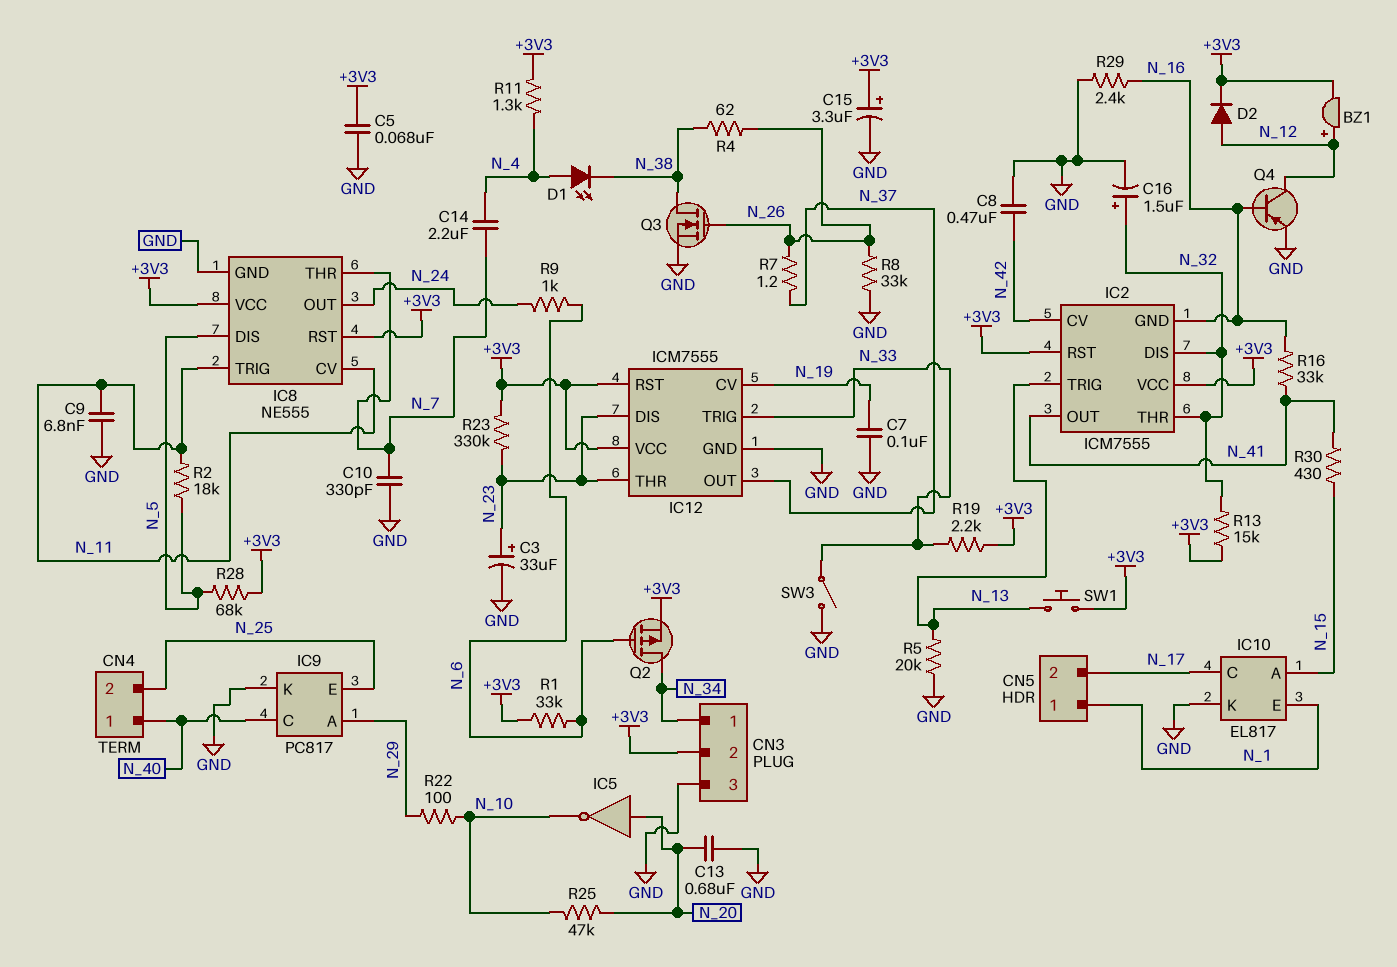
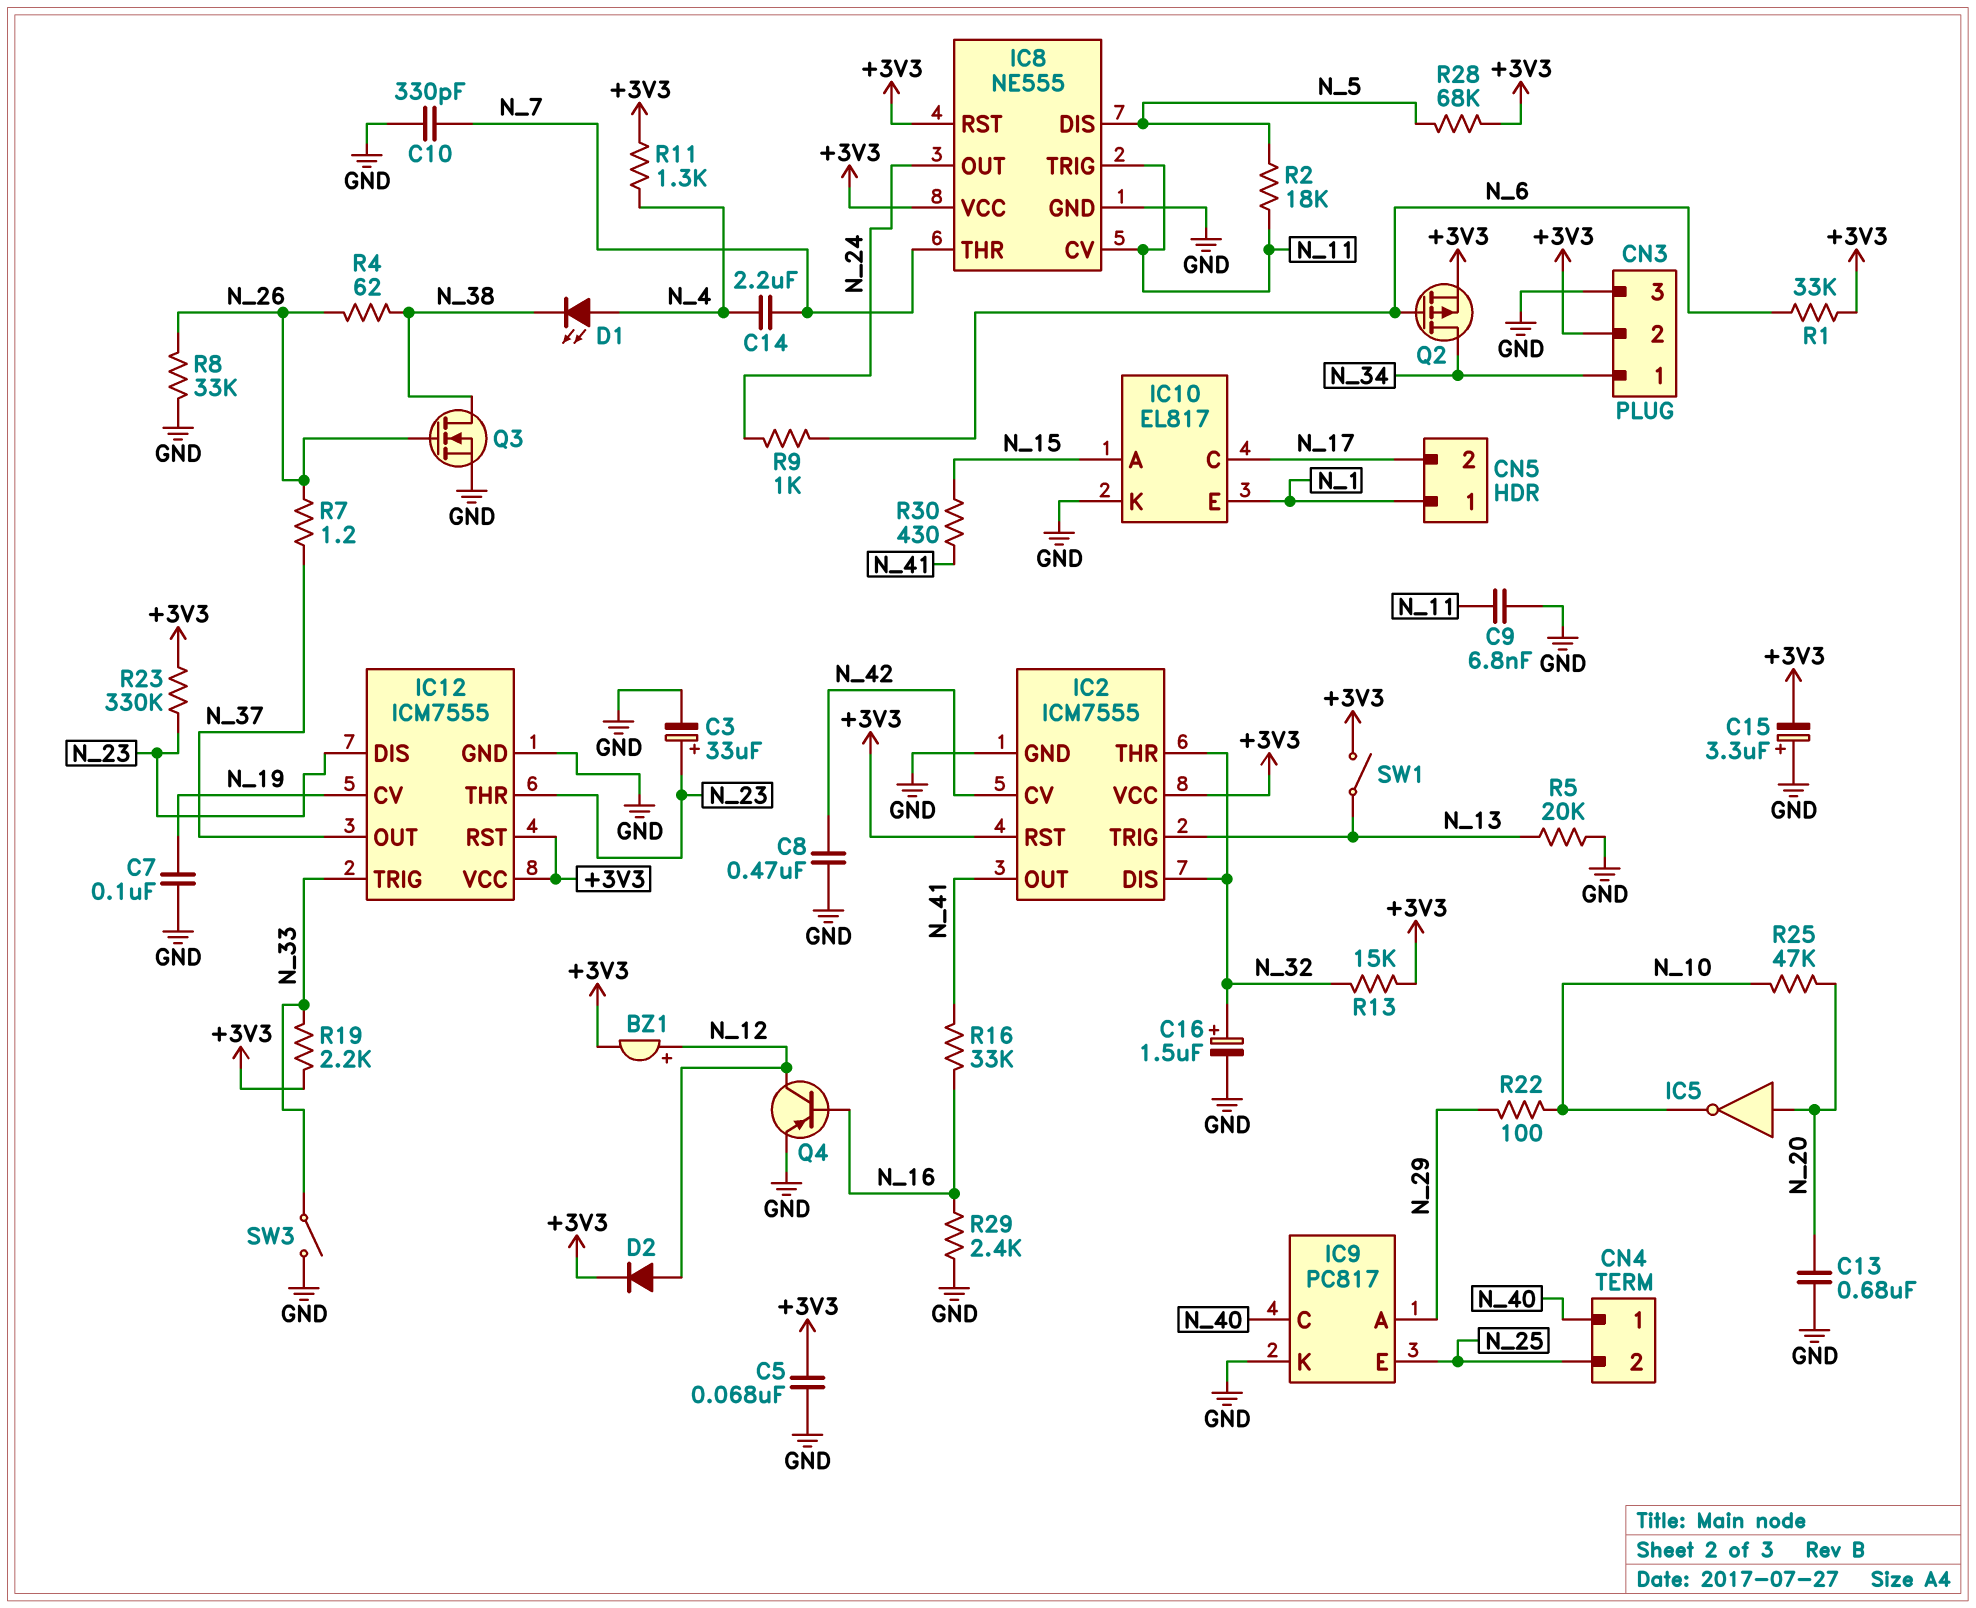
C15: 3.3uF (plus +3V3, minus GND) -> 3.3uF (plus GND, minus +3V3)
IC2 pin GND: N_16 -> GND
SW1: button (+3V3, N_13) -> switch (+3V3, N_13)

